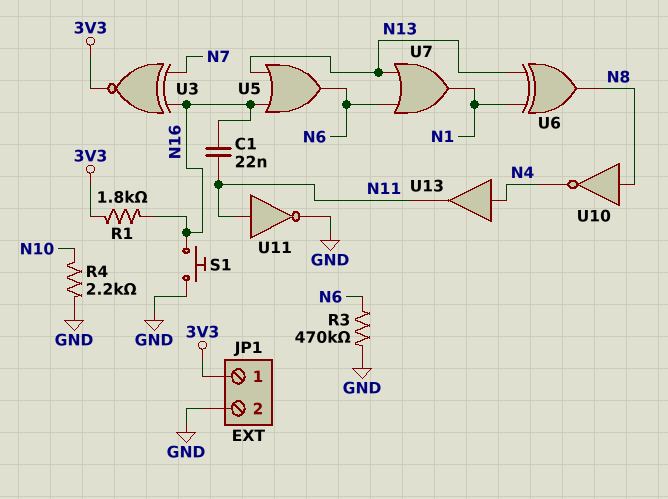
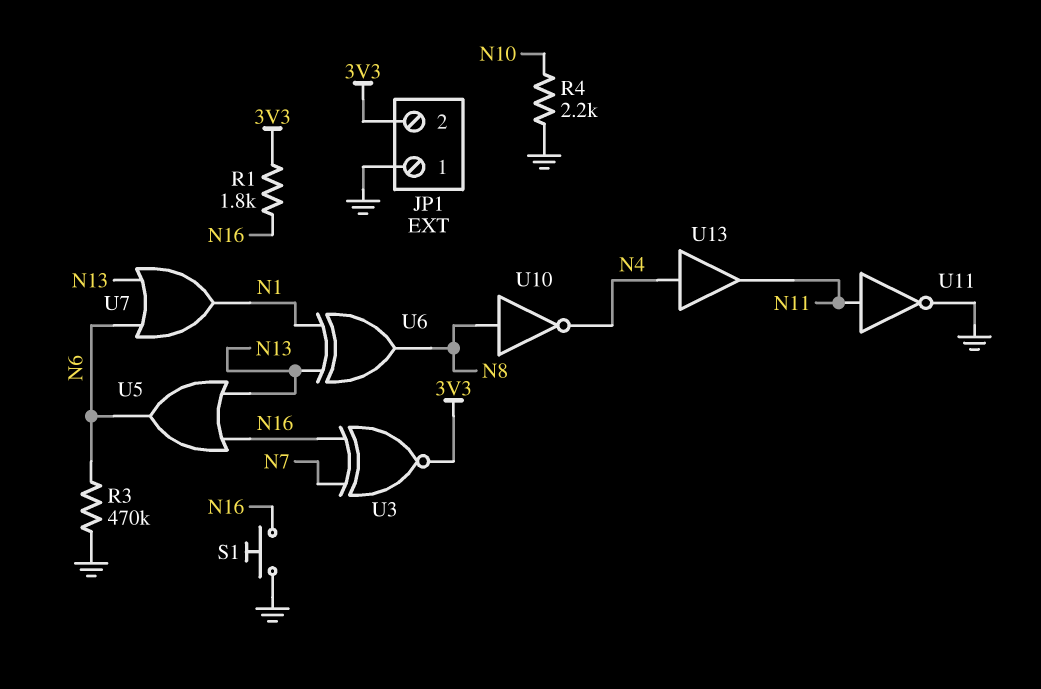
C1: 22nF (N11, N16) -> none
JP1 pin 1: 3V3 -> GND
JP1 pin 2: GND -> 3V3

